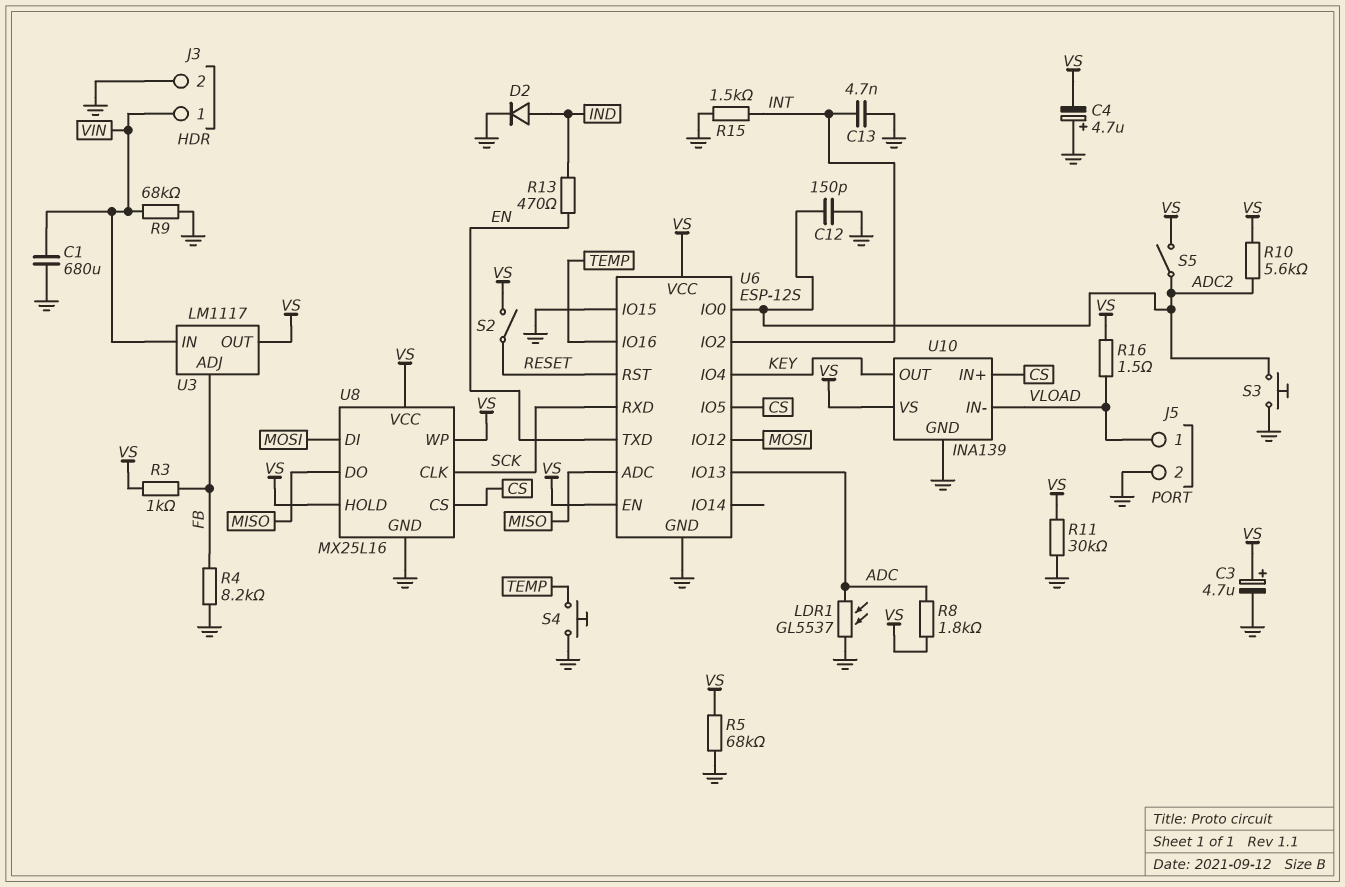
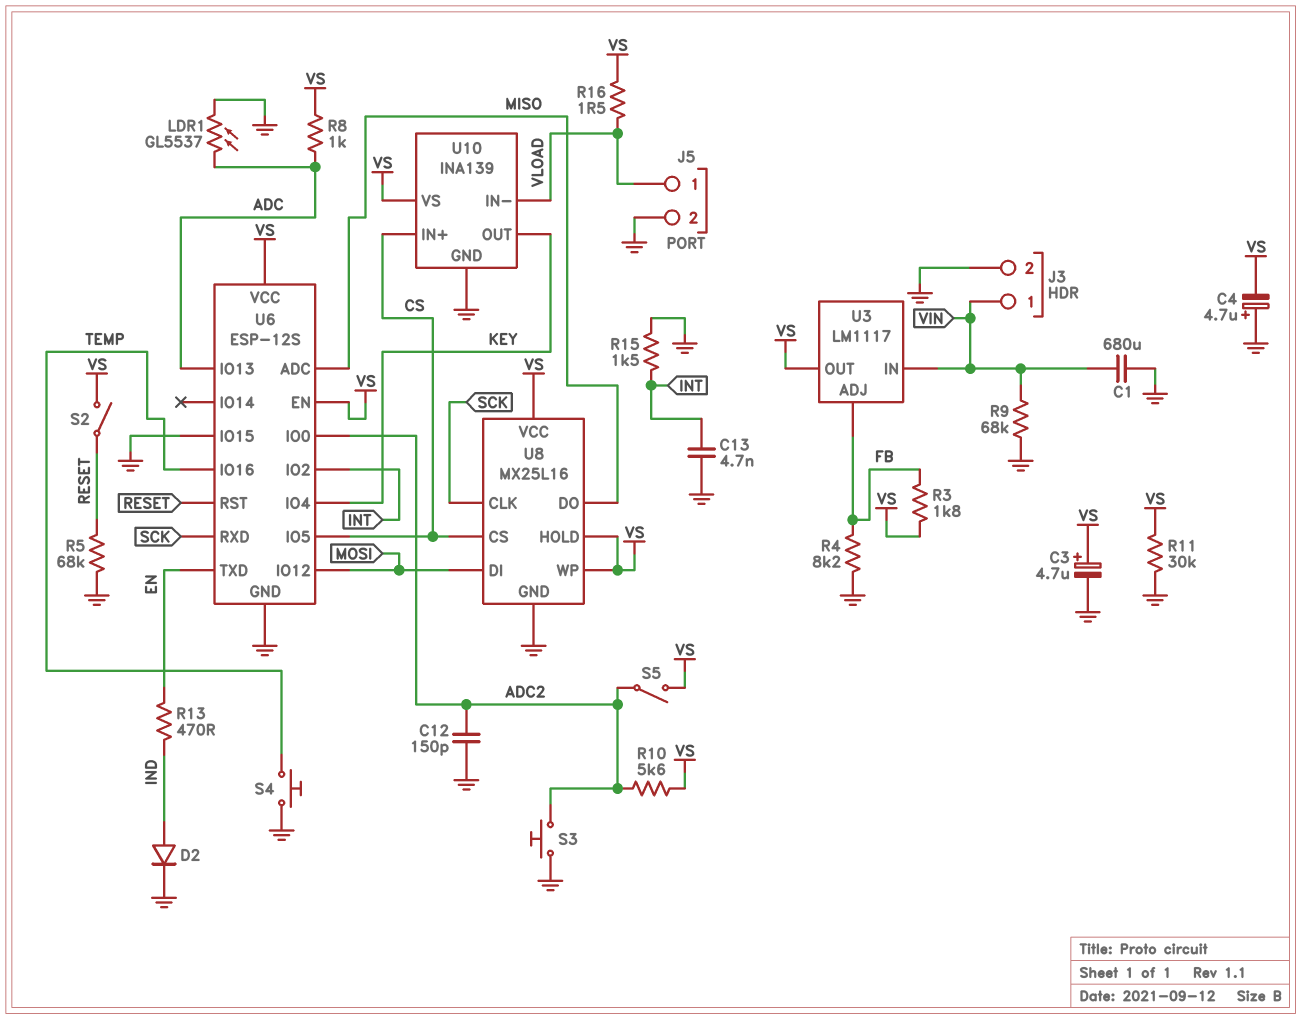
R3: 1k (FB, VS) -> 1.8k (FB, VS)
R5: 68k (GND, VS) -> 68k (GND, RESET)
R8: 1.8k (ADC, VS) -> 1k (ADC, VS)

